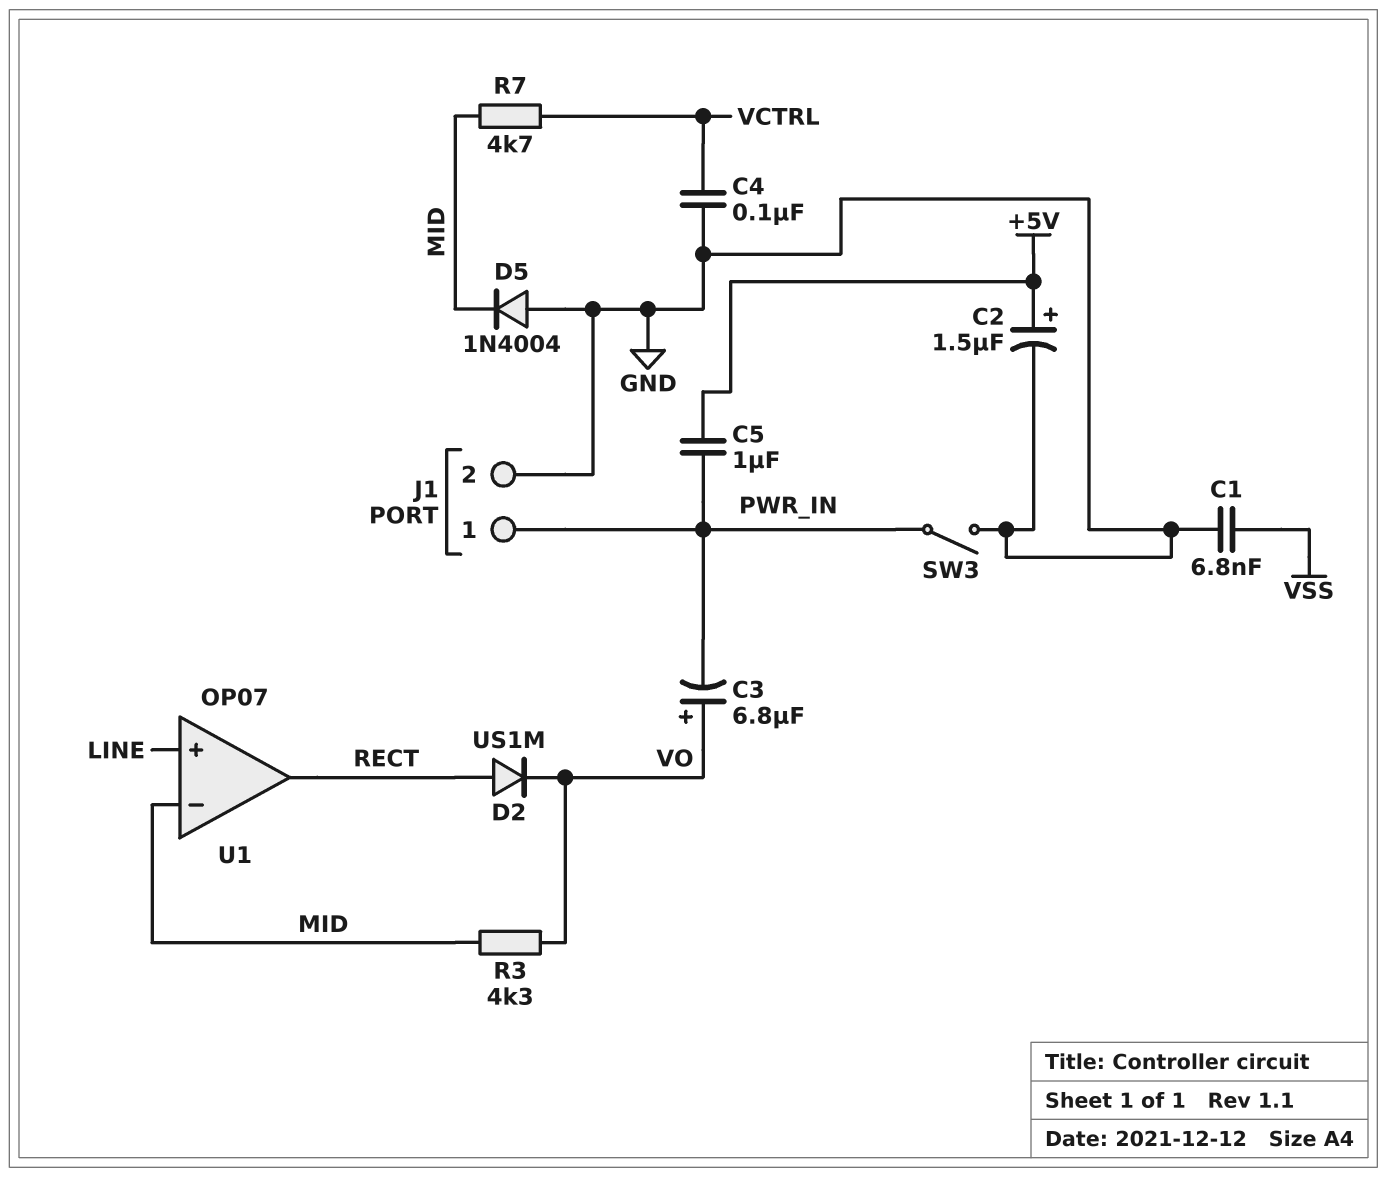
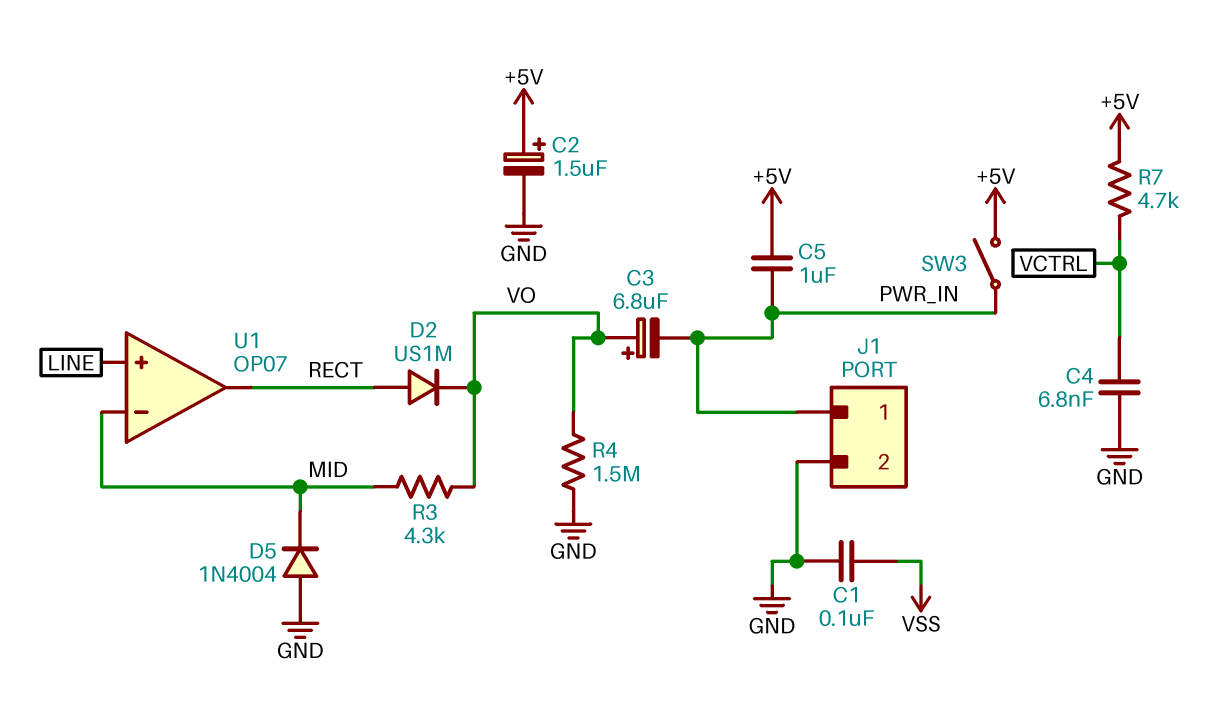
C1: 6.8nF (GND, VSS) -> 100nF (GND, VSS)
C4: 100nF (GND, VCTRL) -> 6.8nF (GND, VCTRL)
R4: none -> 1.5M (GND, VO)
R7: 4.7k (MID, VCTRL) -> 4.7k (+5V, VCTRL)
SW3: switch (GND, PWR_IN) -> switch (+5V, PWR_IN)

